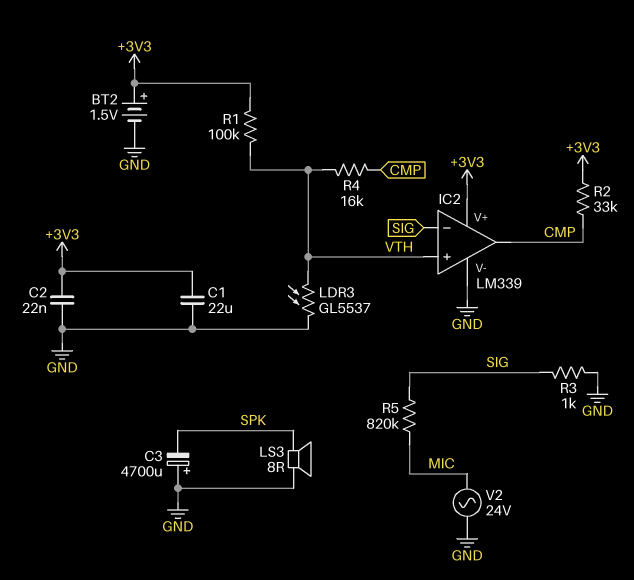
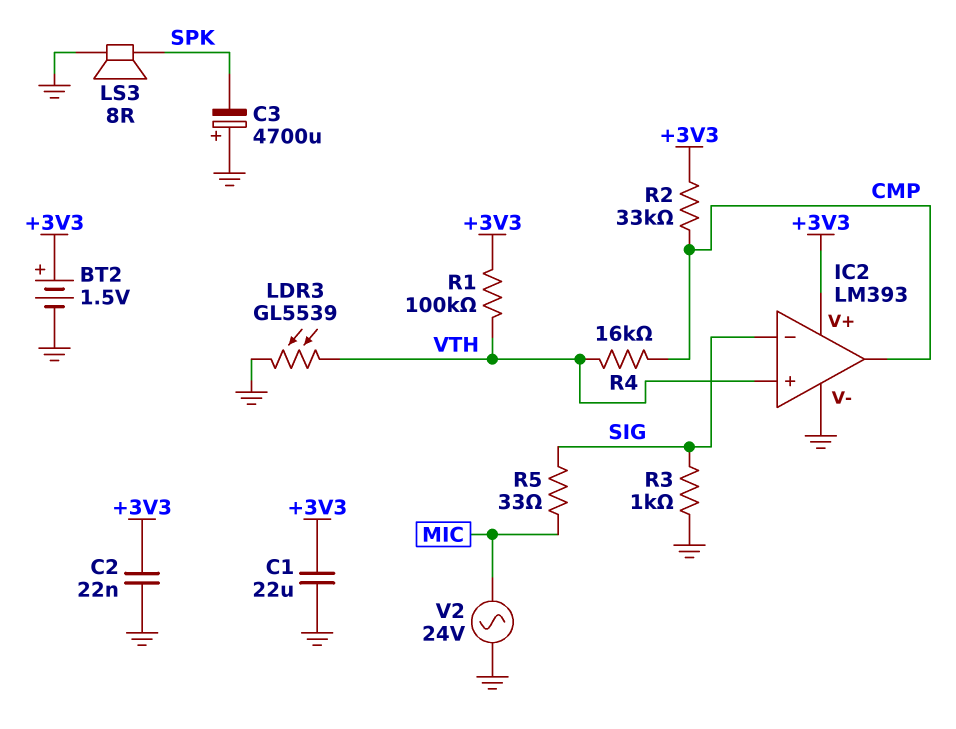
IC2: LM339 -> LM393
LDR3: GL5537 (GND, VTH) -> GL5539 (GND, VTH)
R5: 820k (MIC, SIG) -> 33 (MIC, SIG)

